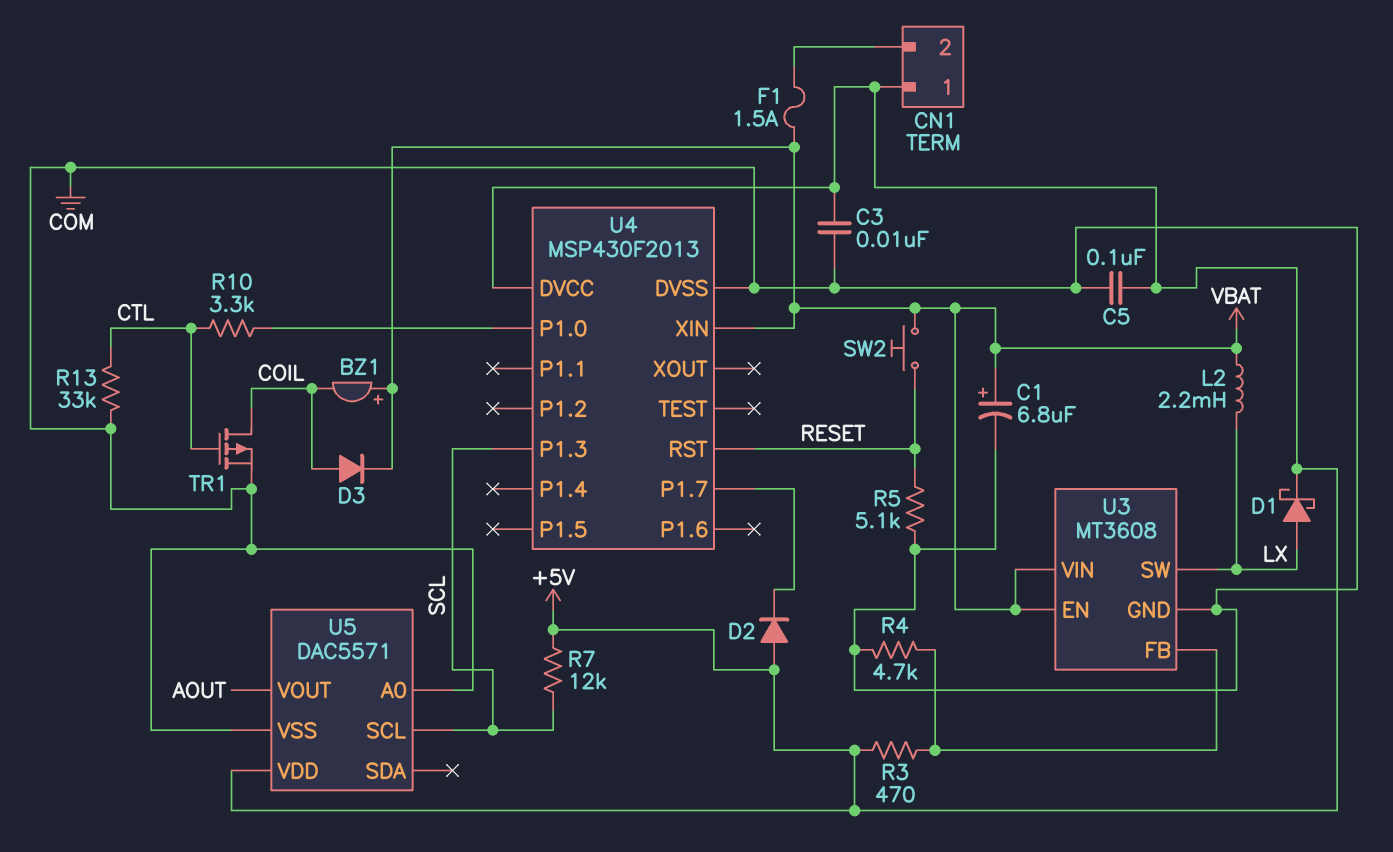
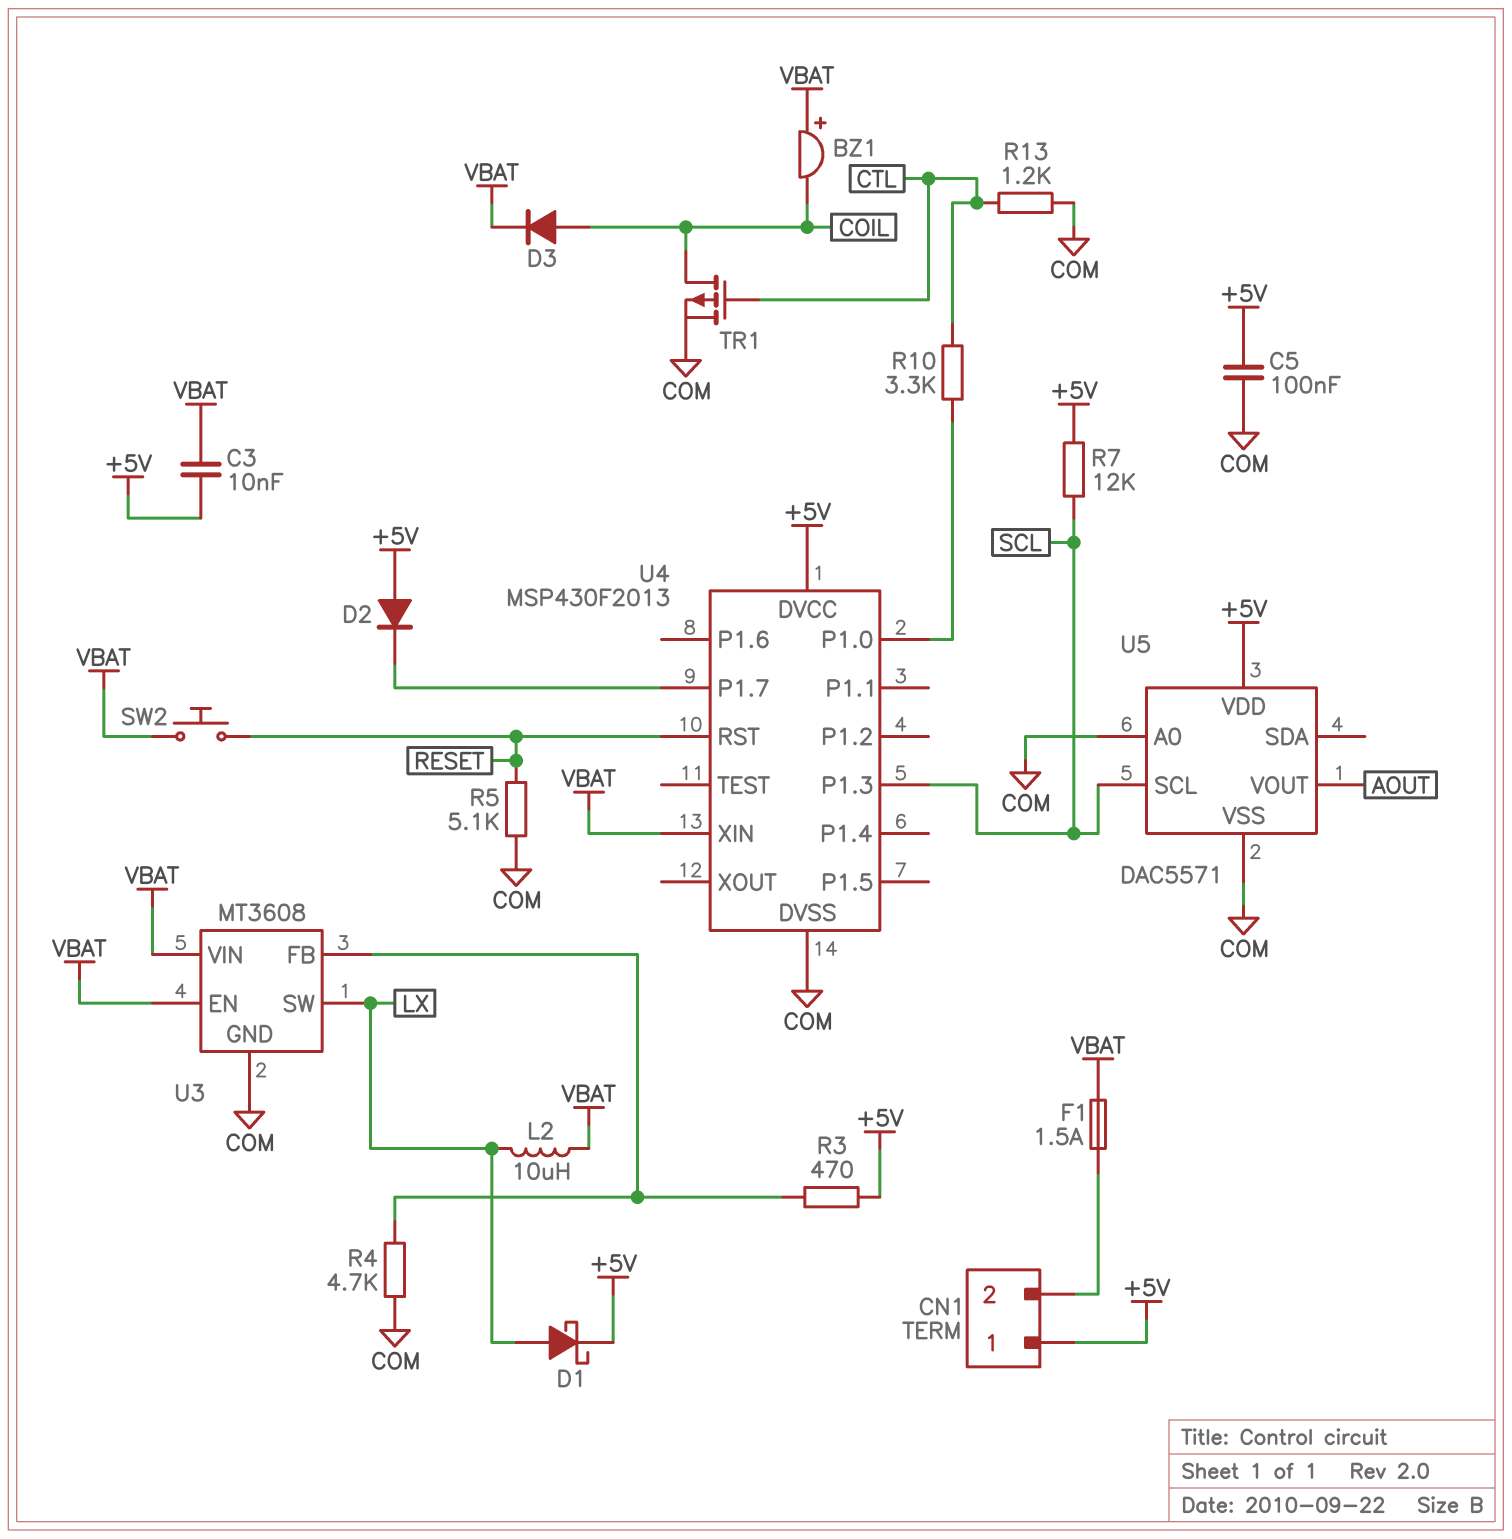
C1: 6.8uF (plus VBAT, minus COM) -> none
C3: 10nF (+5V, COM) -> 10nF (+5V, VBAT)
L2: 2.2mH (LX, VBAT) -> 10uH (LX, VBAT)
R13: 33k (COM, CTL) -> 1.2k (COM, CTL)

